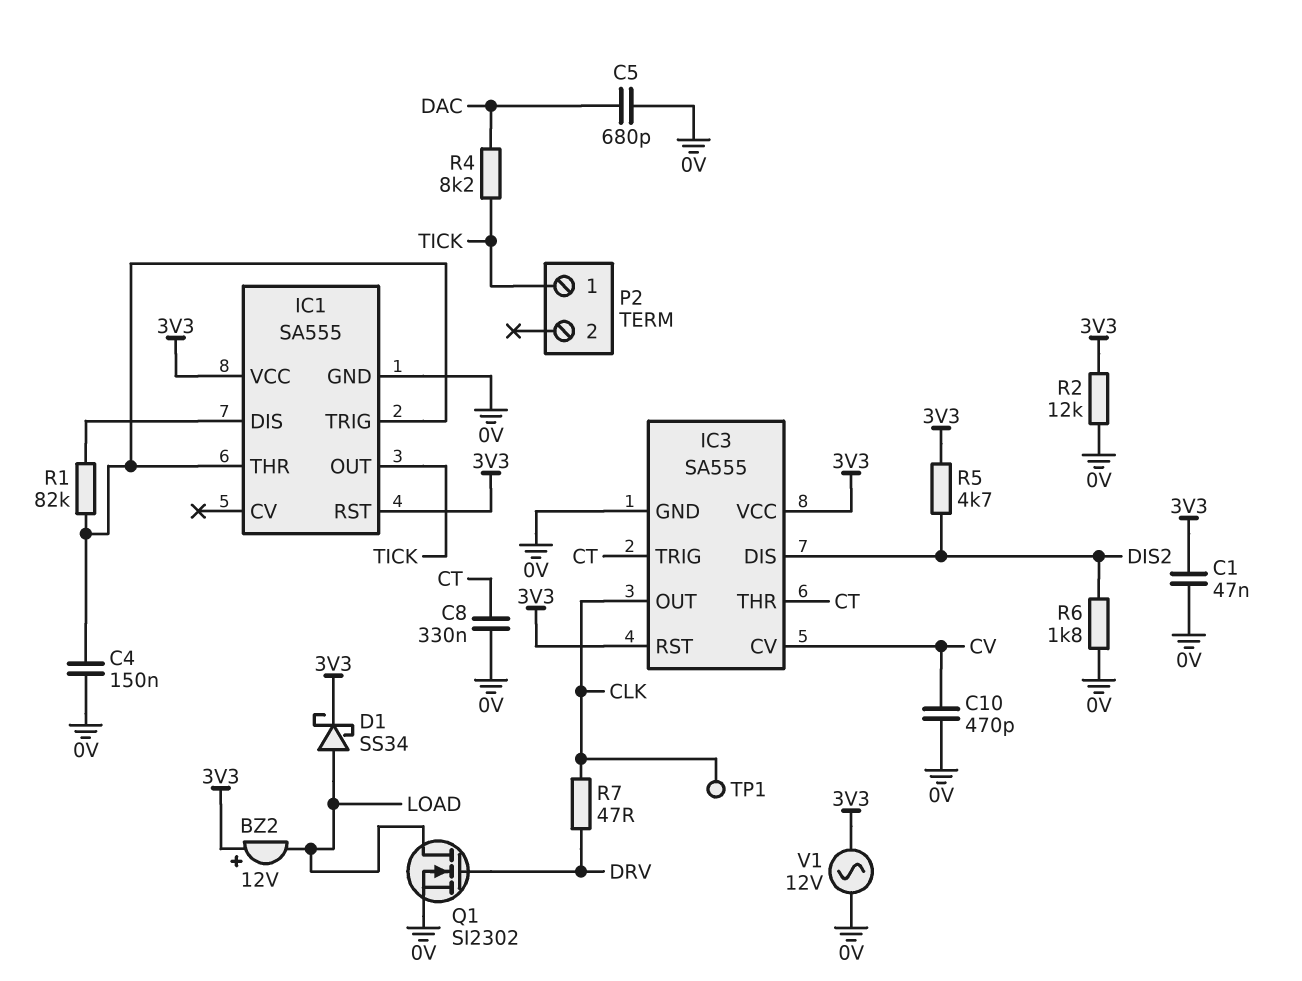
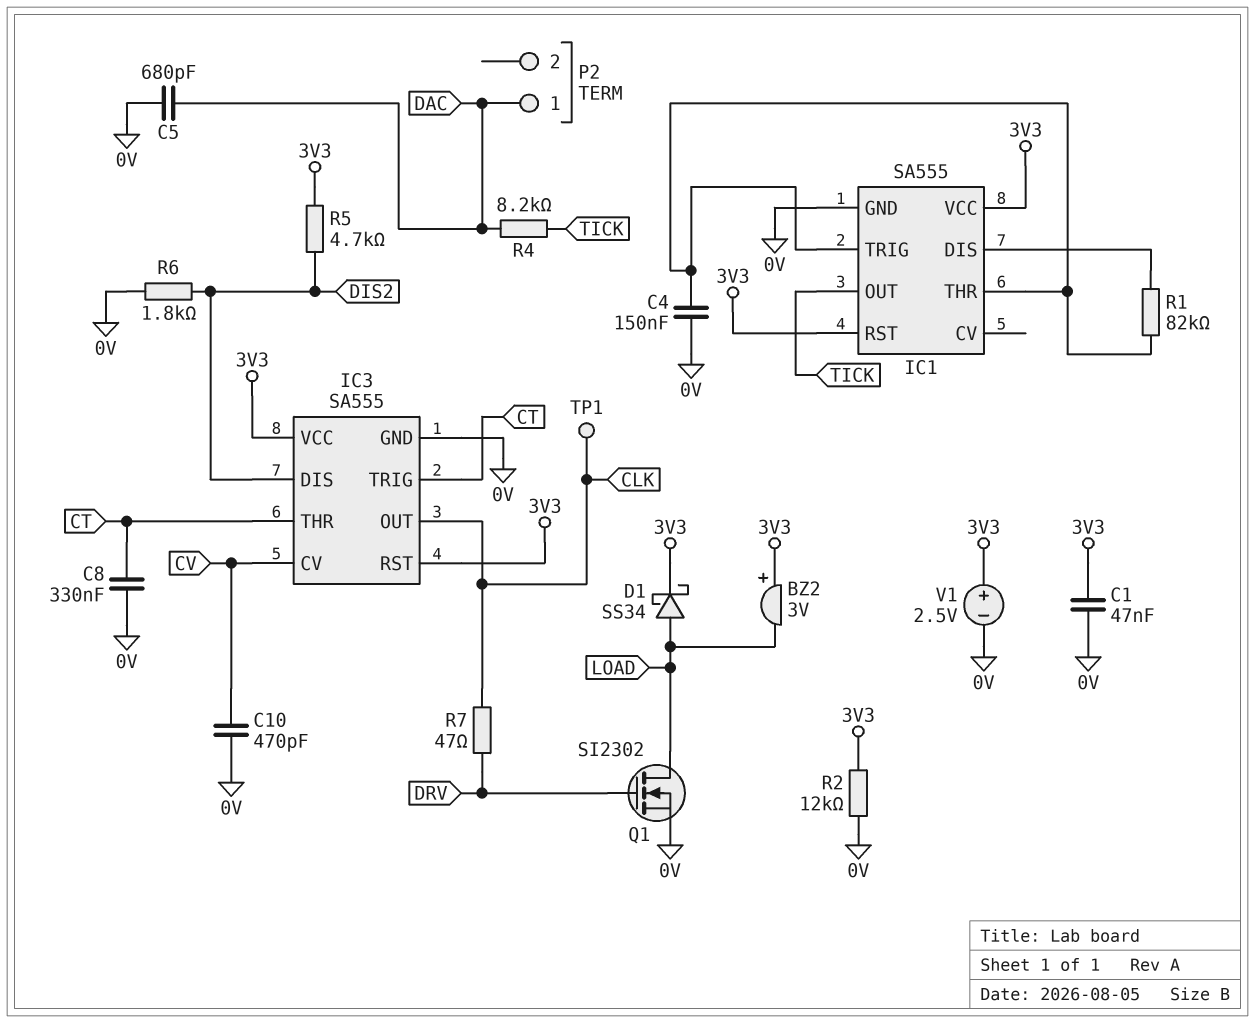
BZ2: buzzer 12V (plus 3V3, minus LOAD) -> buzzer 3V (plus 3V3, minus LOAD)
P2 pin 1: TICK -> DAC
V1: AC 12V (0V, 3V3) -> 2.5V (plus 3V3, minus 0V)

